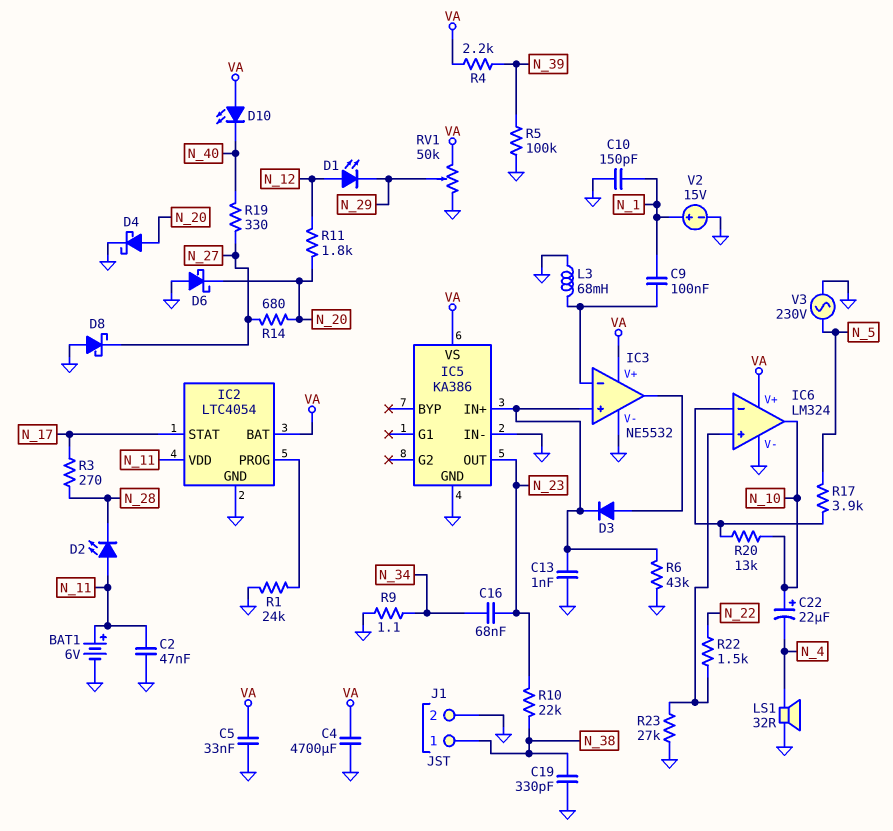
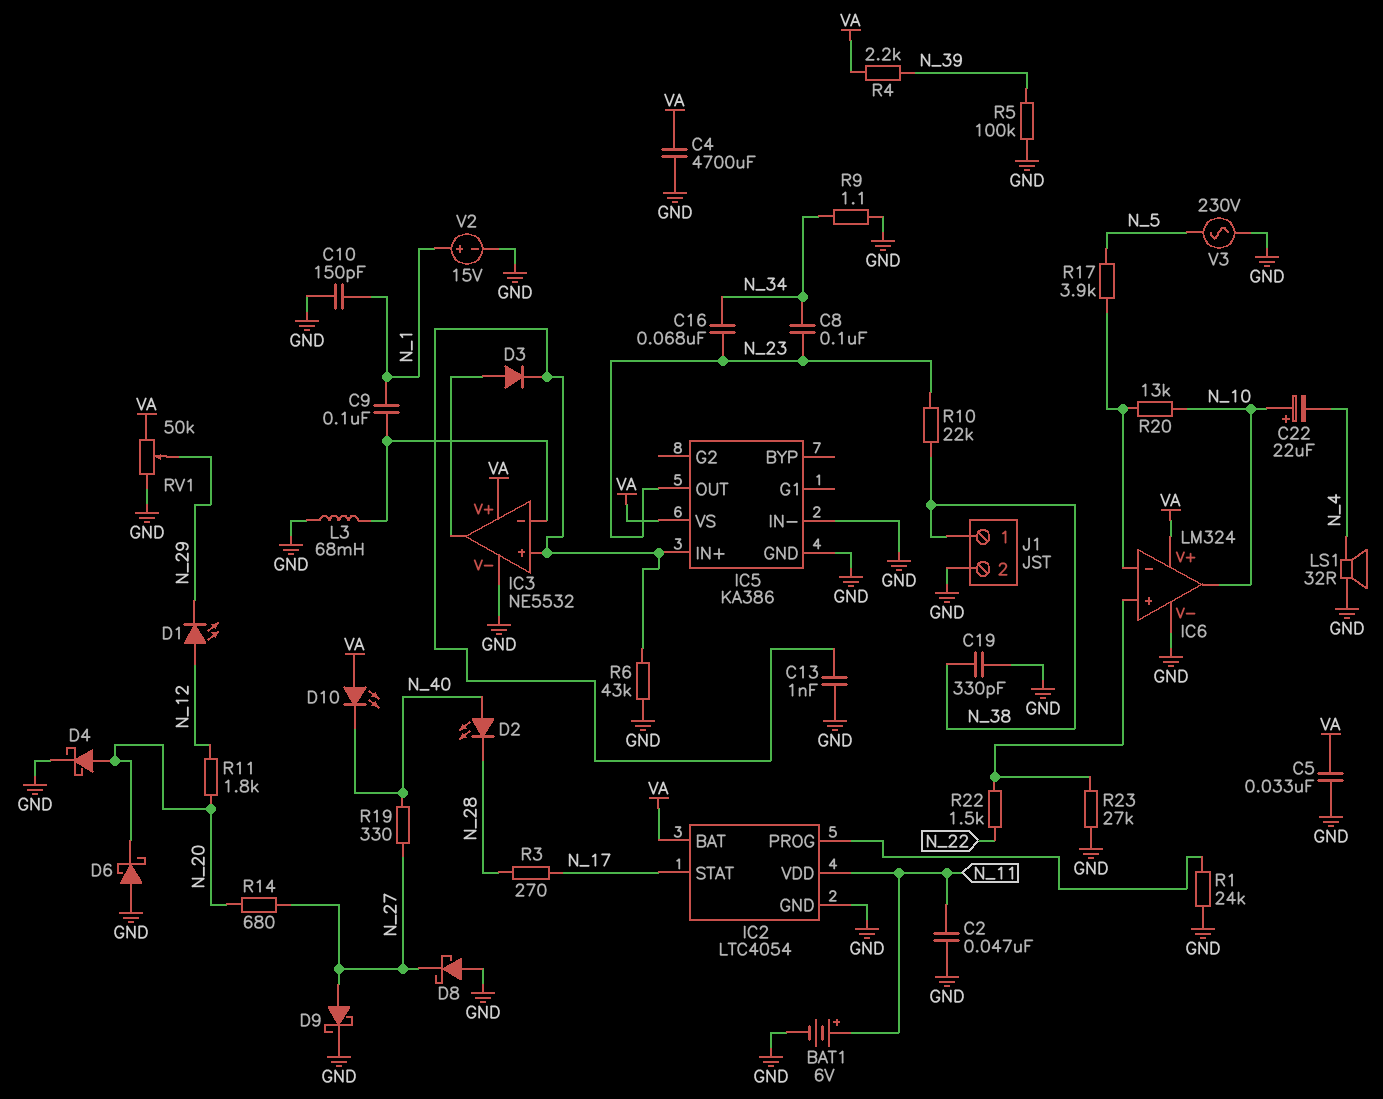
C8: none -> 100nF (N_23, N_34)
D2: LED (A N_11, K N_28) -> LED (A N_40, K N_28)
D9: none -> schottky (A N_27, K GND)

